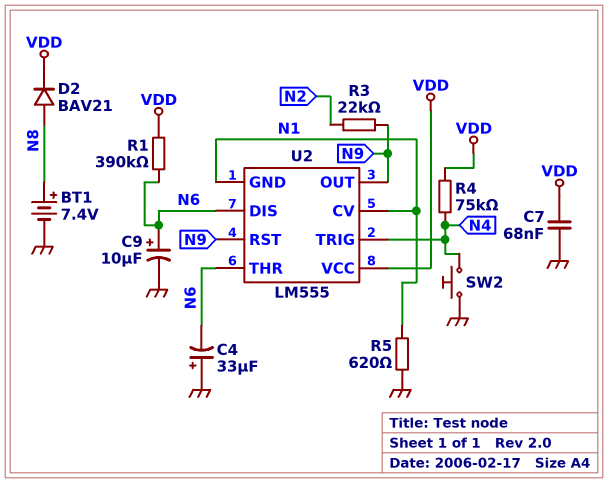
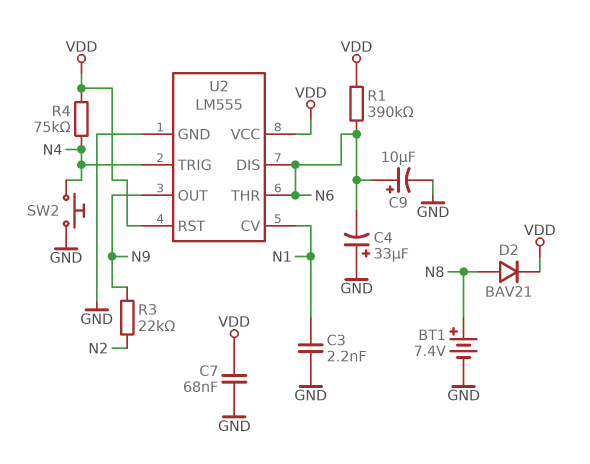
C3: none -> 2.2nF (GND, N1)
R5: 620 (GND, N1) -> none
U2 pin GND: N1 -> GND
U2 pin RST: N9 -> VDD

